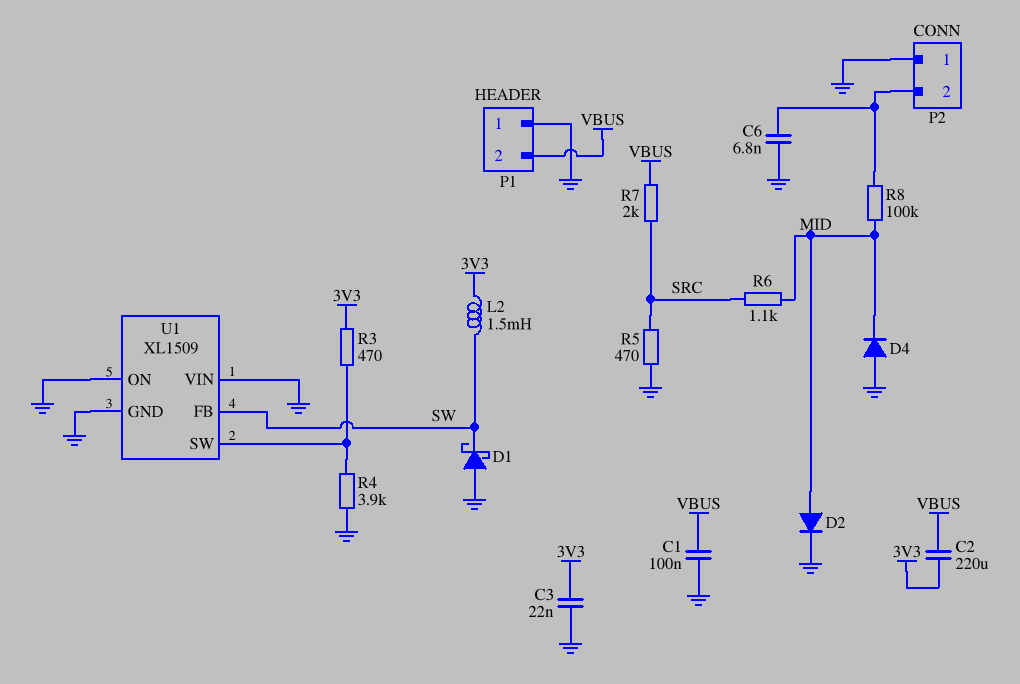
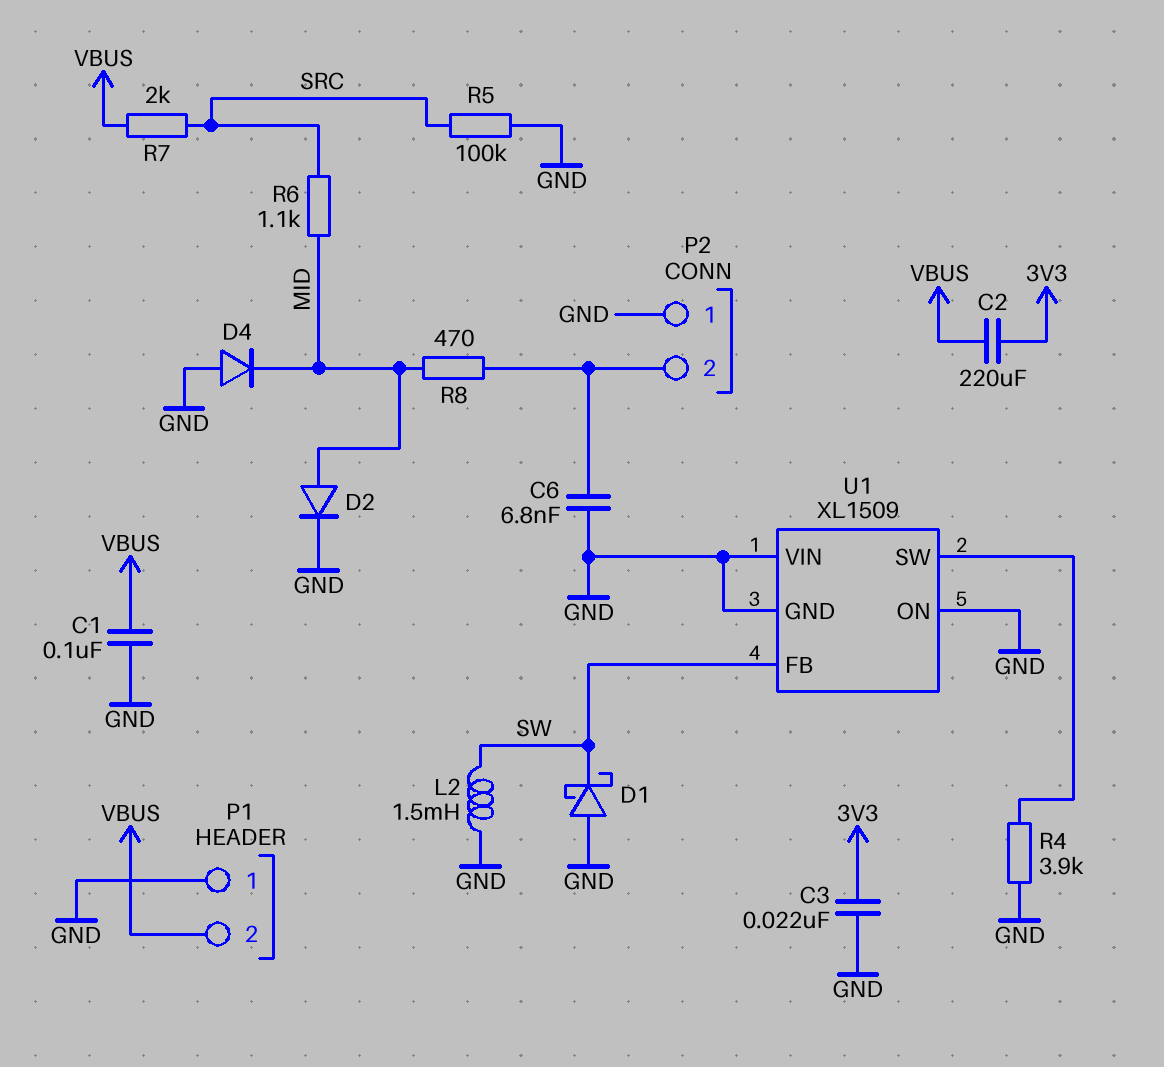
L2: 1.5mH (3V3, SW) -> 1.5mH (GND, SW)
R3: 470 (3V3, U1/SW) -> none
R5: 470 (GND, SRC) -> 100k (GND, SRC)
R8: 100k (MID, P2/2) -> 470 (MID, P2/2)

